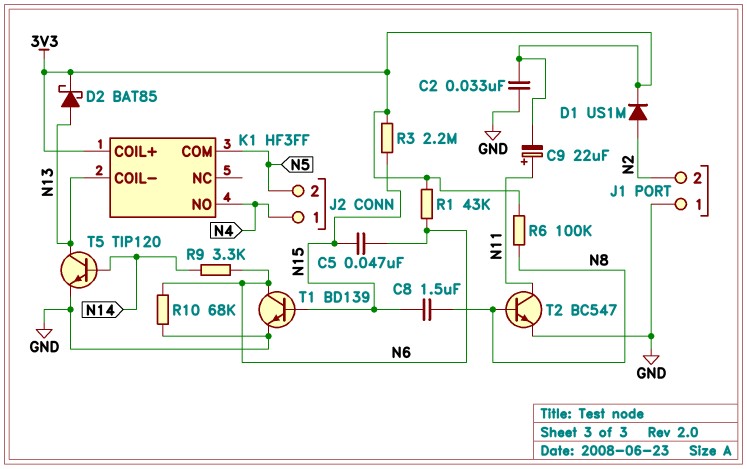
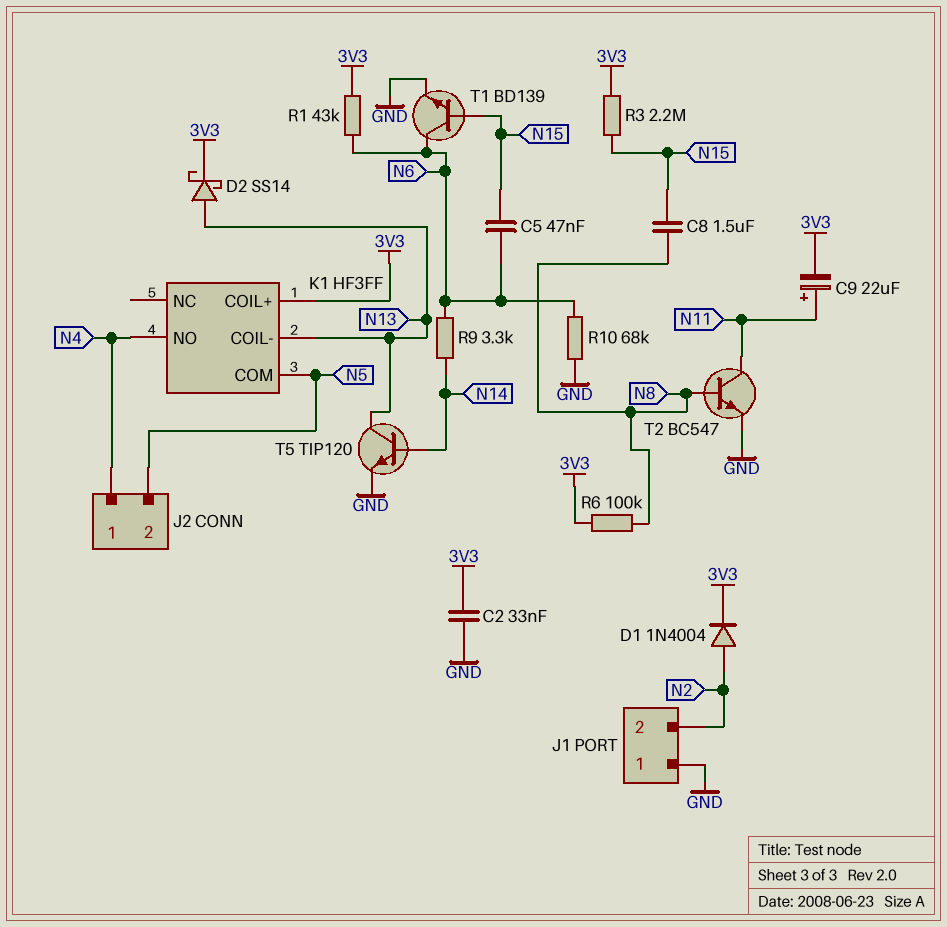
D1: diode US1M (A N2, K 3V3) -> diode 1N4004 (A N2, K 3V3)
D2: schottky BAT85 (A N13, K 3V3) -> schottky SS14 (A N13, K 3V3)

